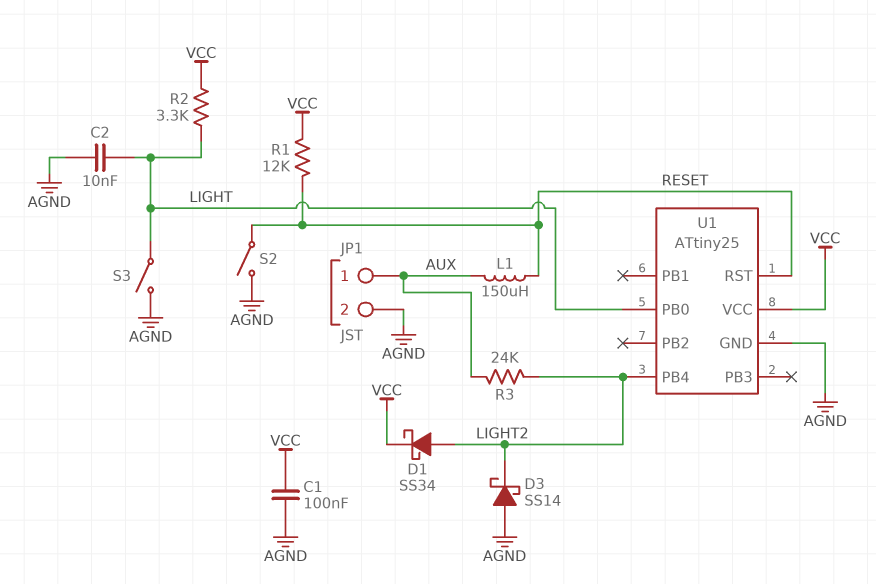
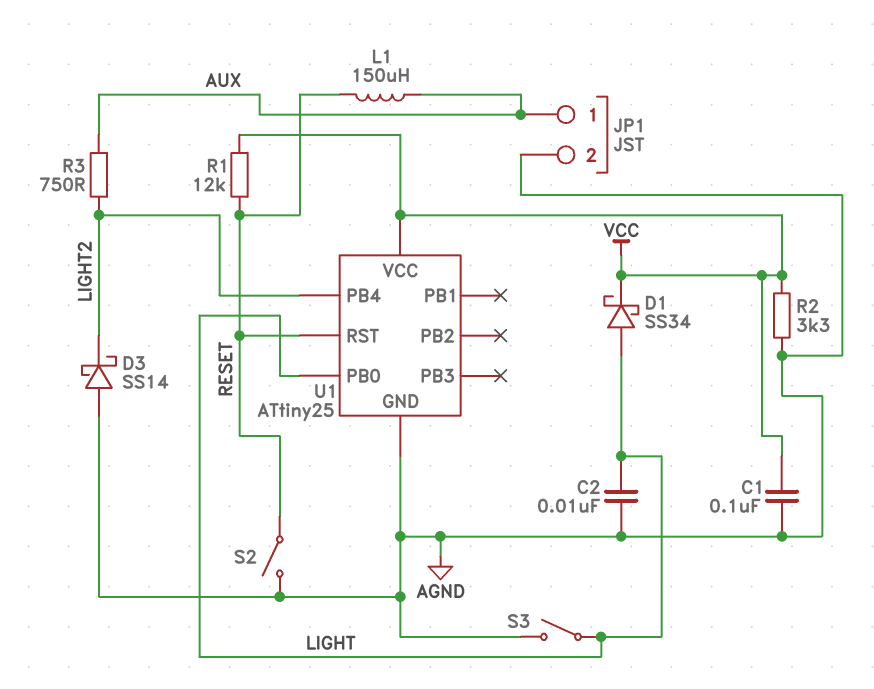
D1: schottky SS34 (A LIGHT2, K VCC) -> schottky SS34 (A LIGHT, K VCC)
R2: 3.3k (LIGHT, VCC) -> 3.3k (AGND, VCC)
R3: 24k (AUX, LIGHT2) -> 750 (AUX, LIGHT2)

